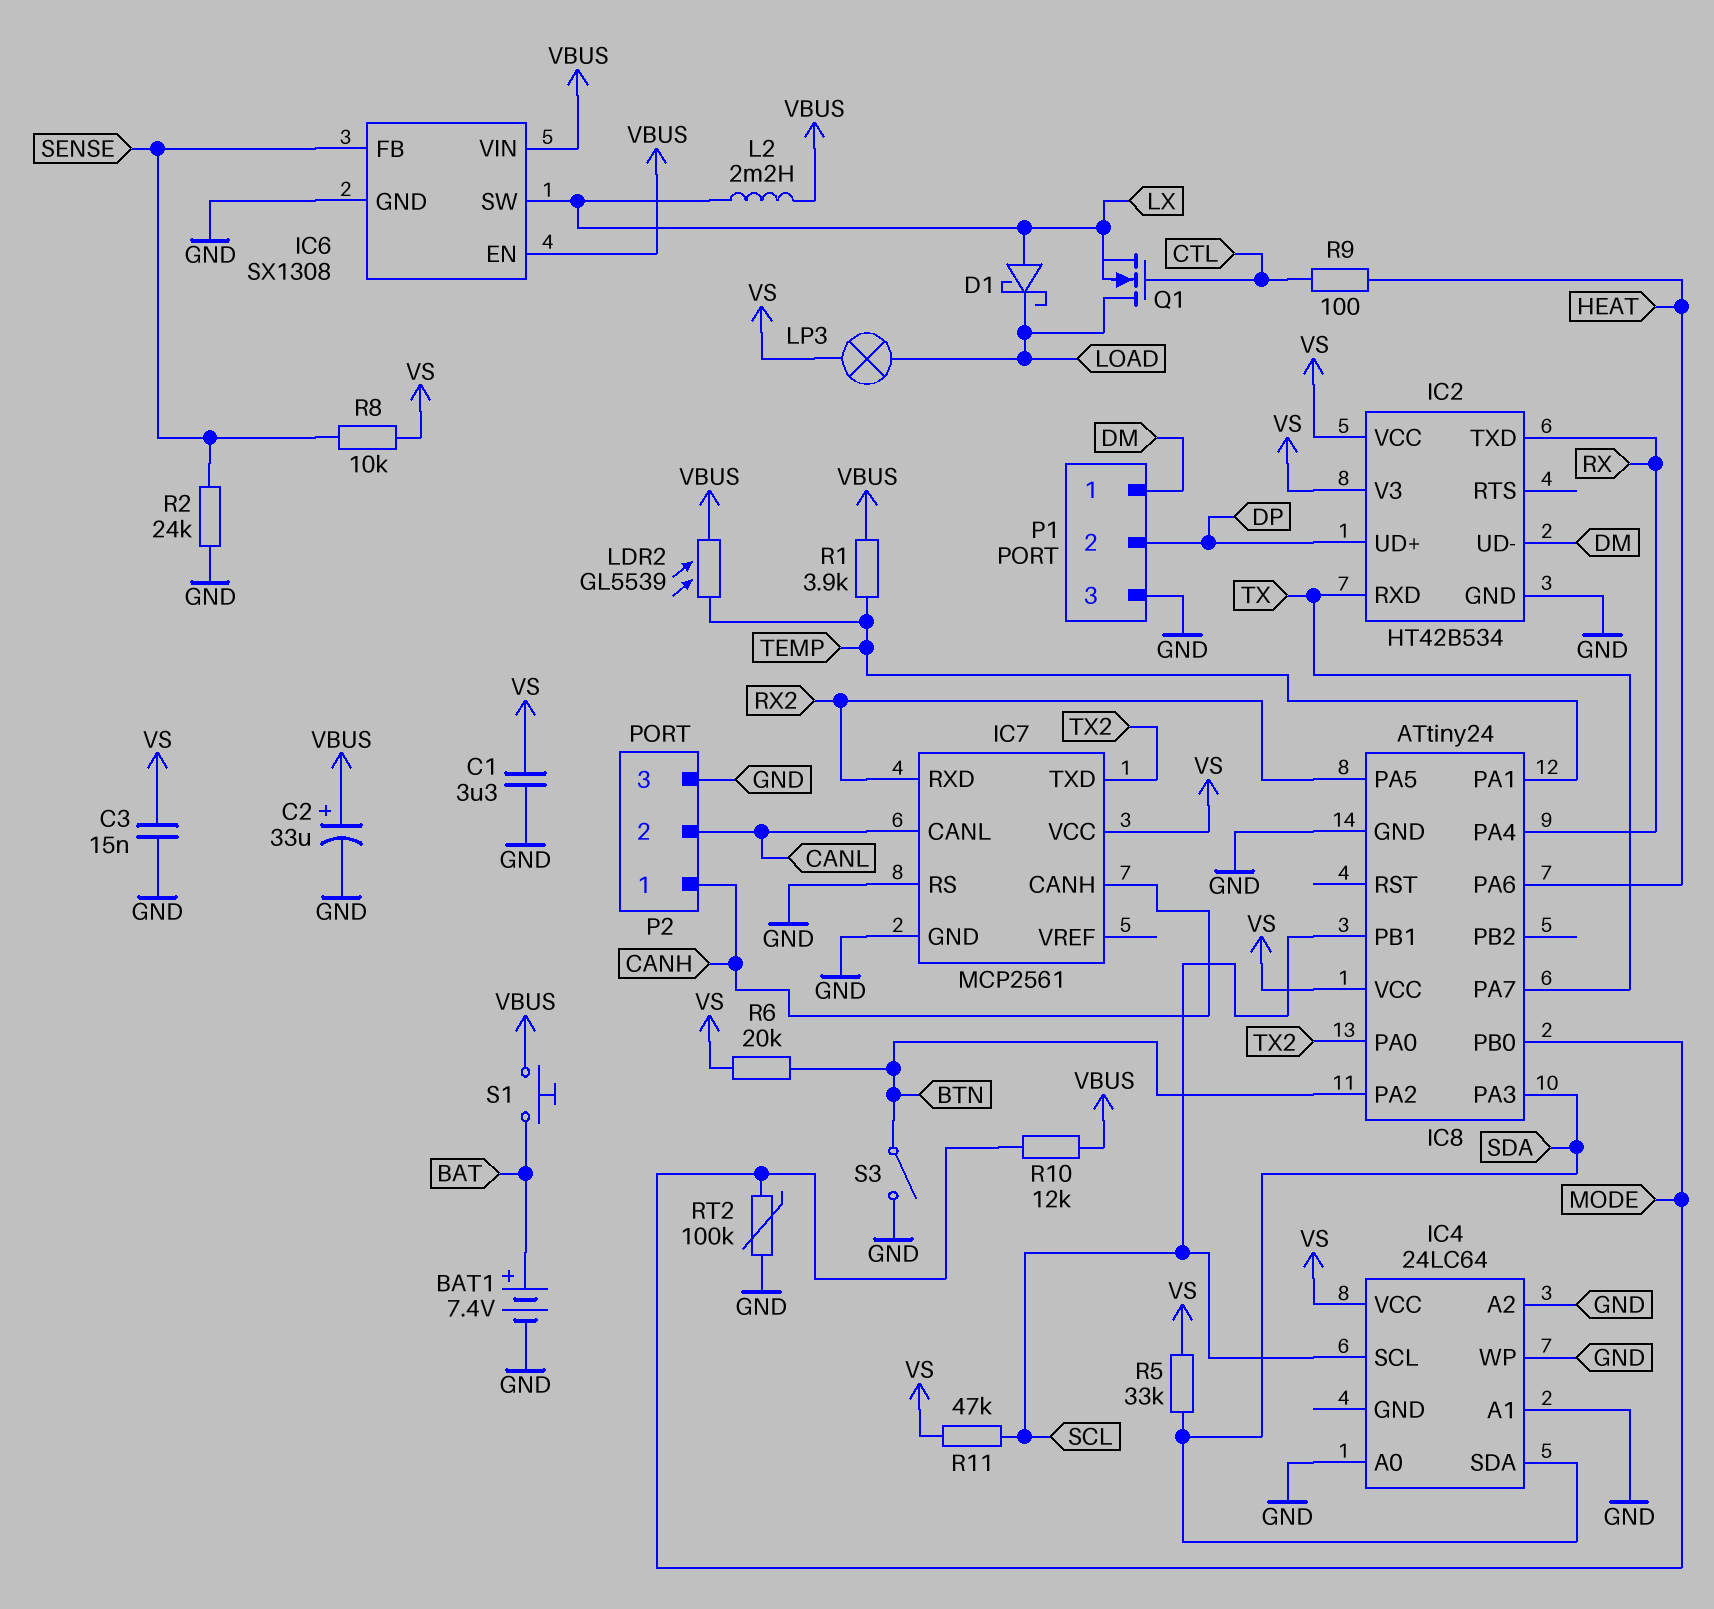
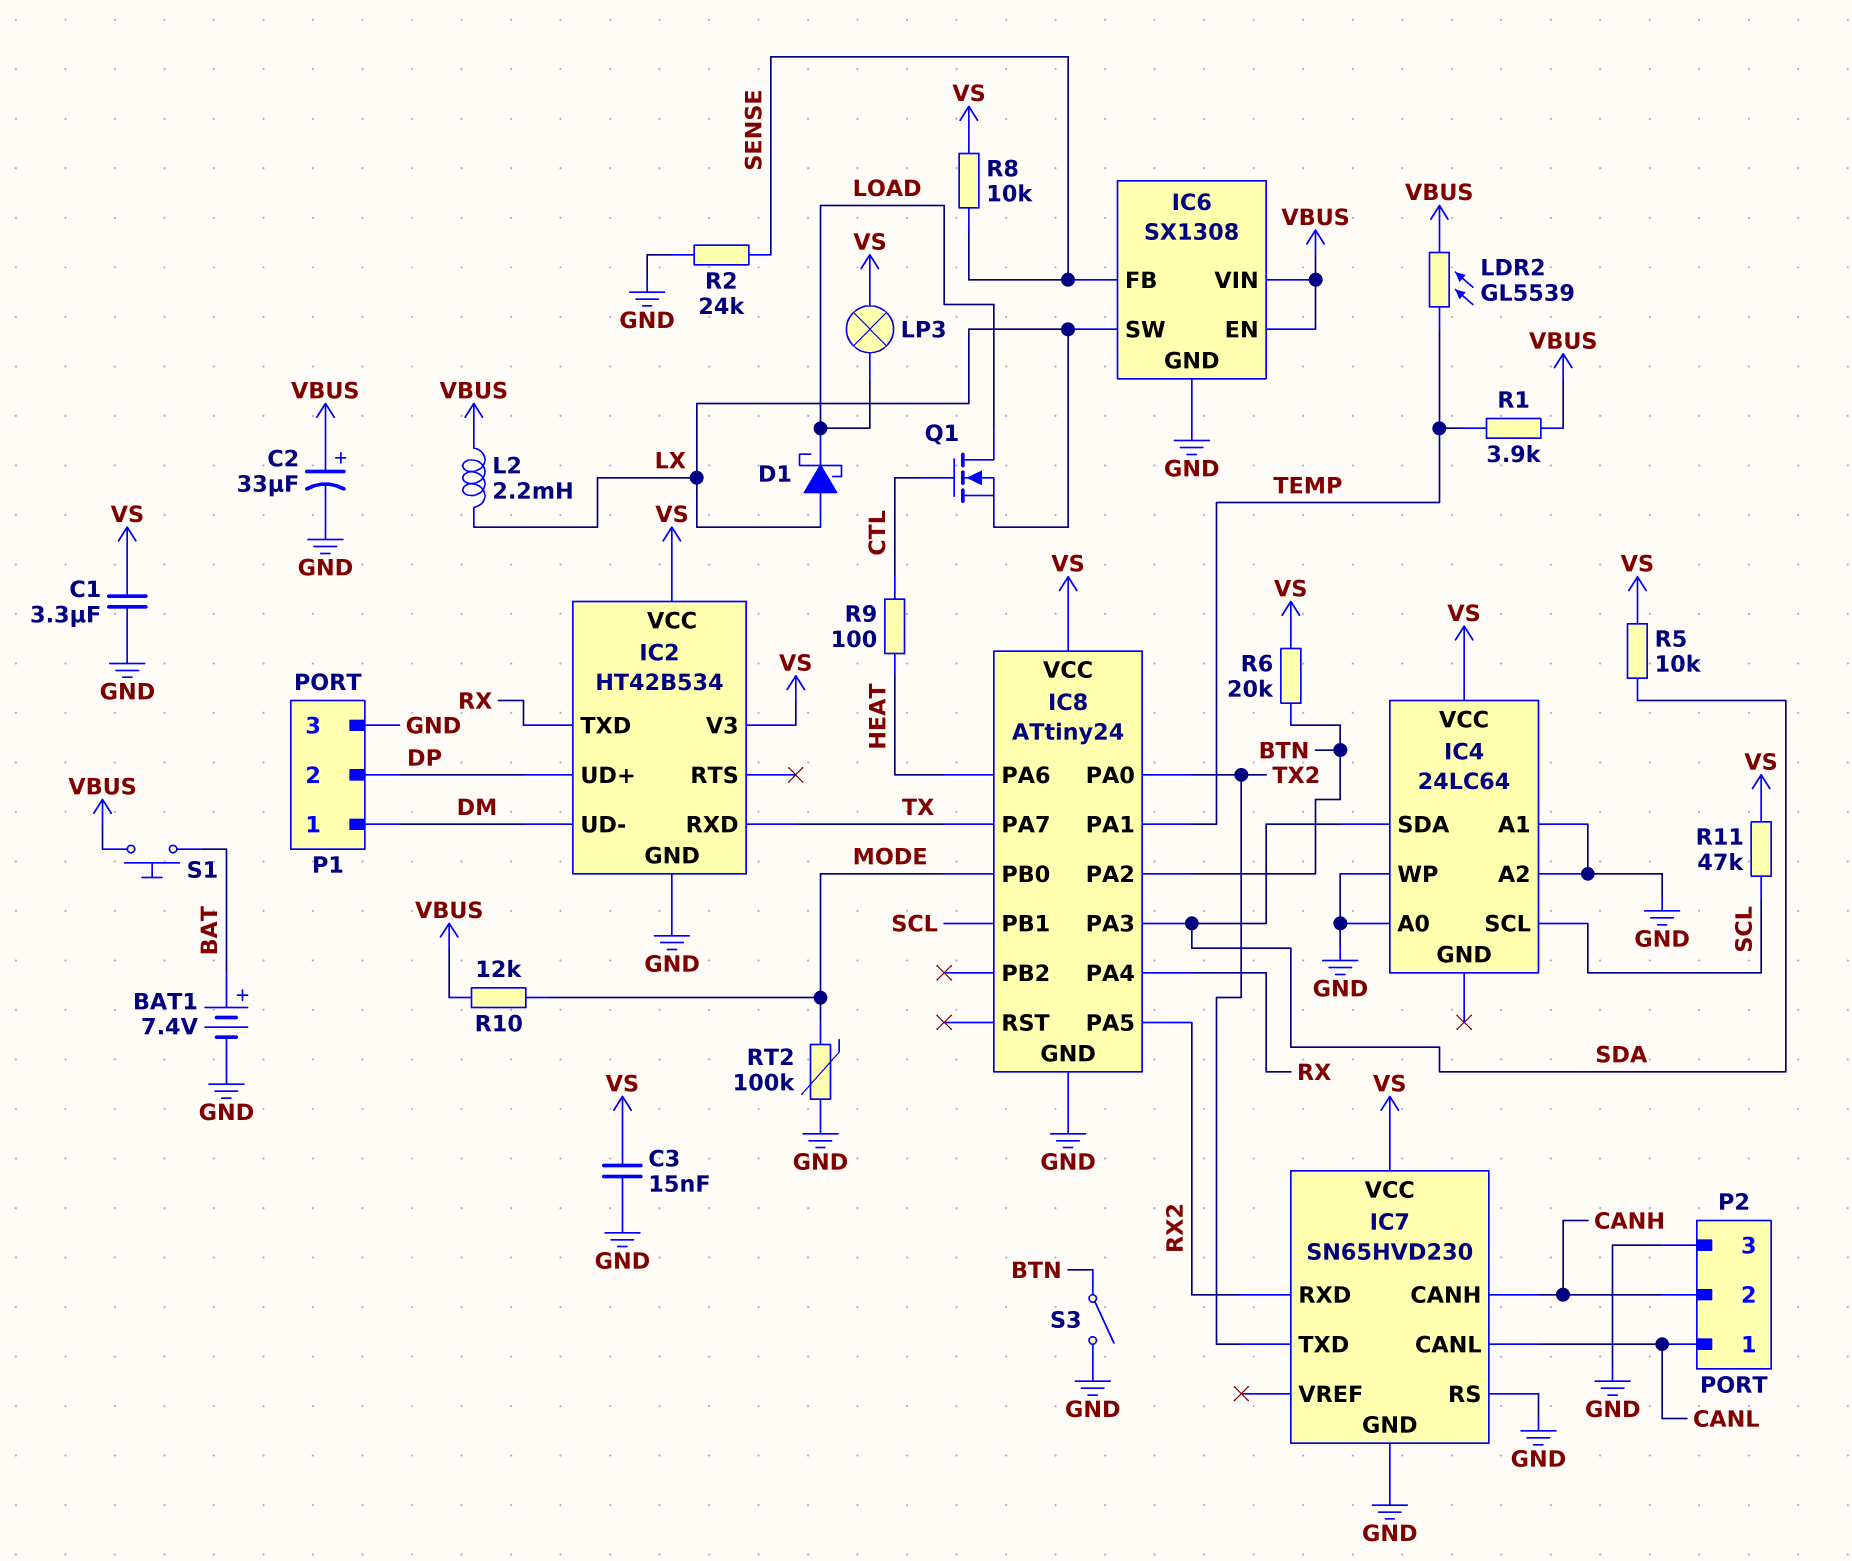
IC7: MCP2561 -> SN65HVD230
P2 pin 1: CANH -> CANL
P2 pin 2: CANL -> CANH
R5: 33k (SDA, VS) -> 10k (SDA, VS)

